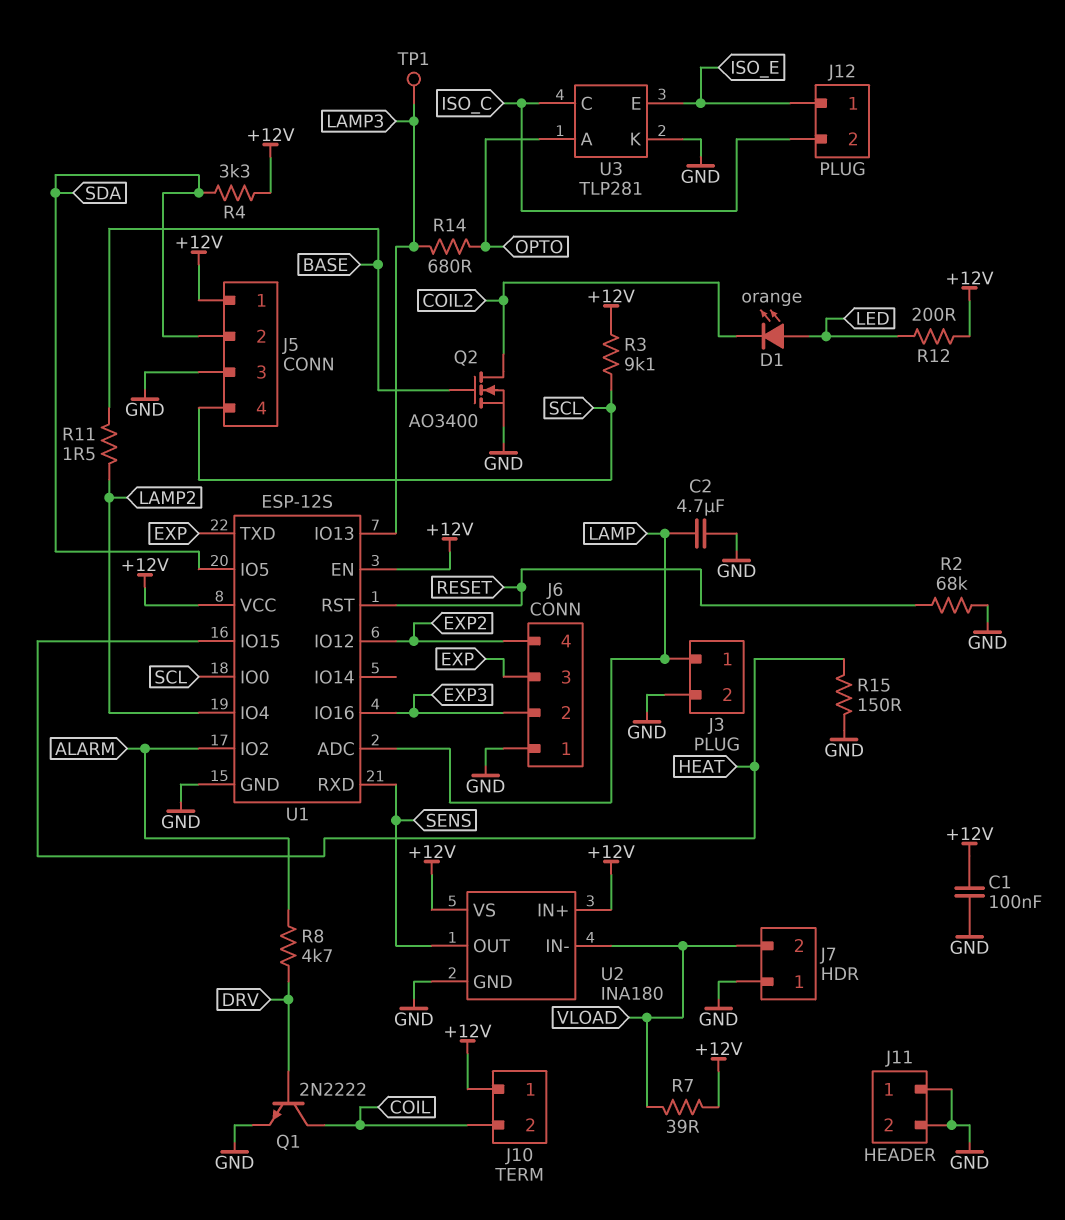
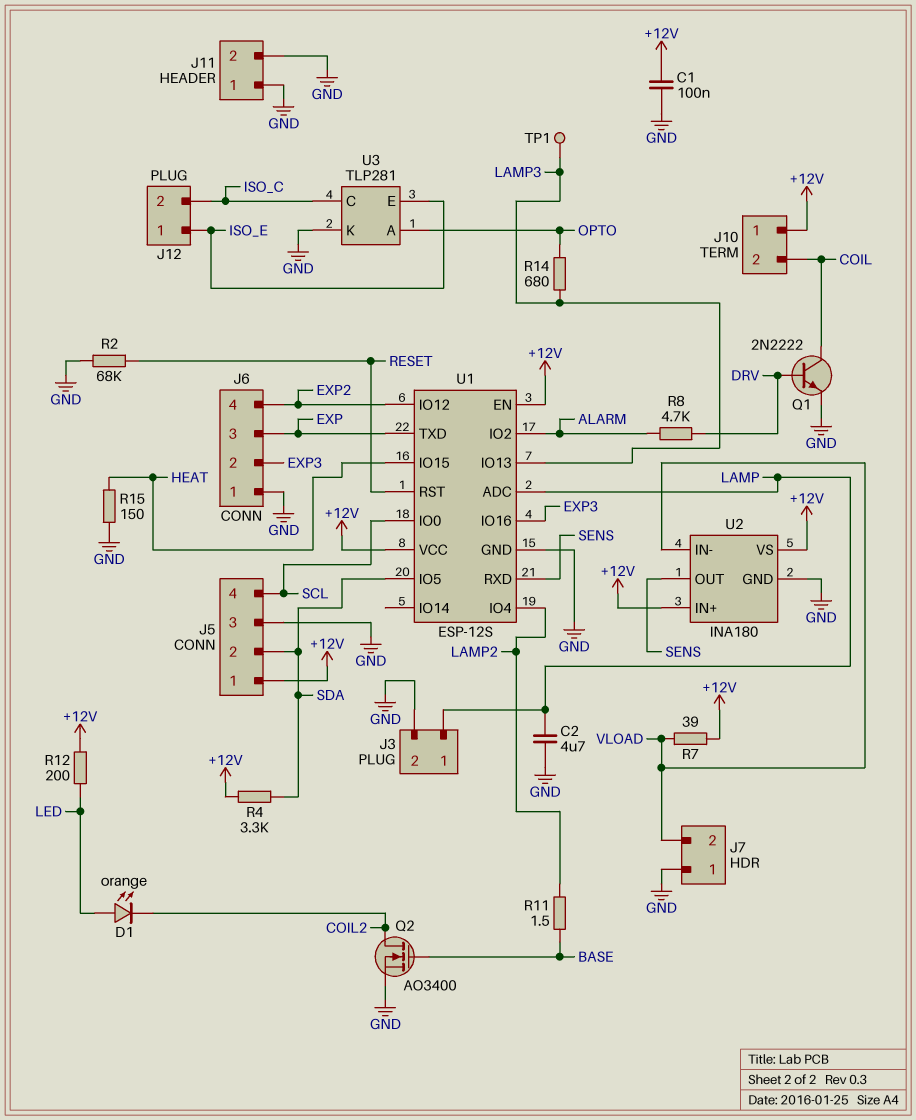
R3: 9.1k (+12V, SCL) -> none

